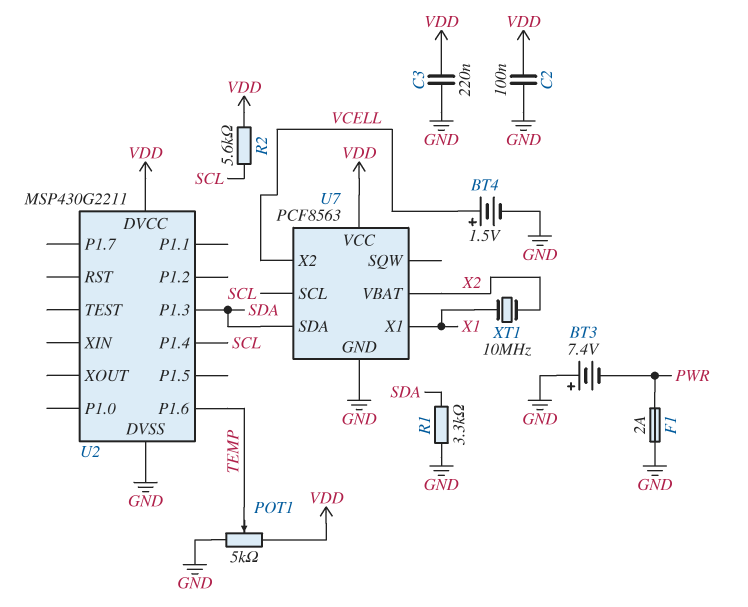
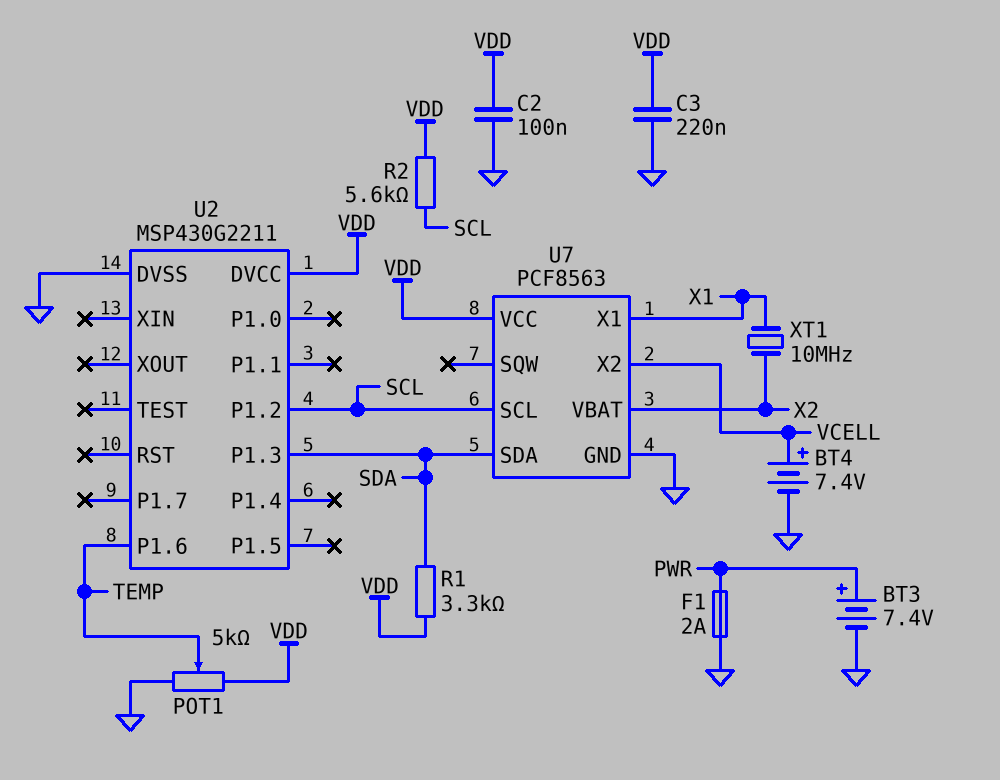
BT3: 7.4V (plus GND, minus PWR) -> 7.4V (plus PWR, minus GND)
BT4: 1.5V (plus VCELL, minus GND) -> 7.4V (plus VCELL, minus GND)
R1: 3.3k (GND, SDA) -> 3.3k (SDA, VDD)
U2 pin P1.2: none -> SCL
U2 pin P1.4: SCL -> none

